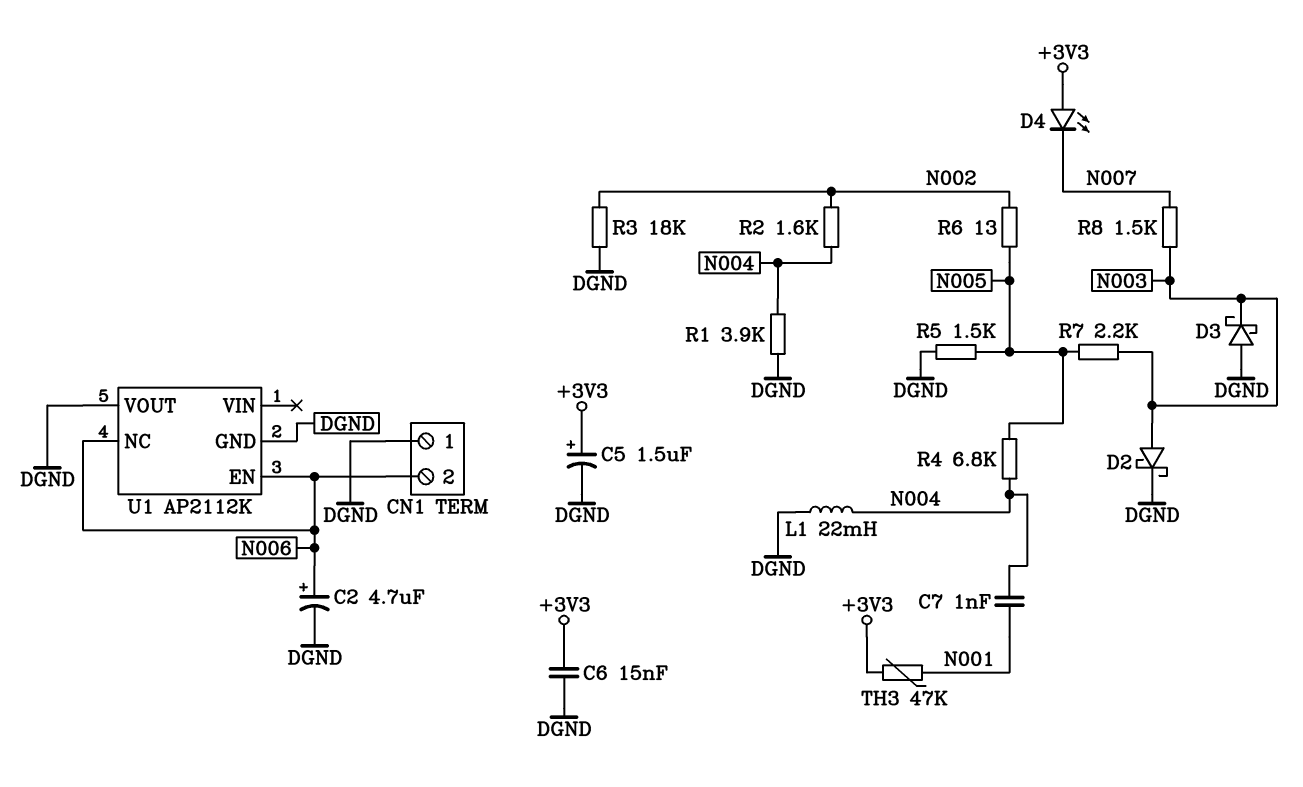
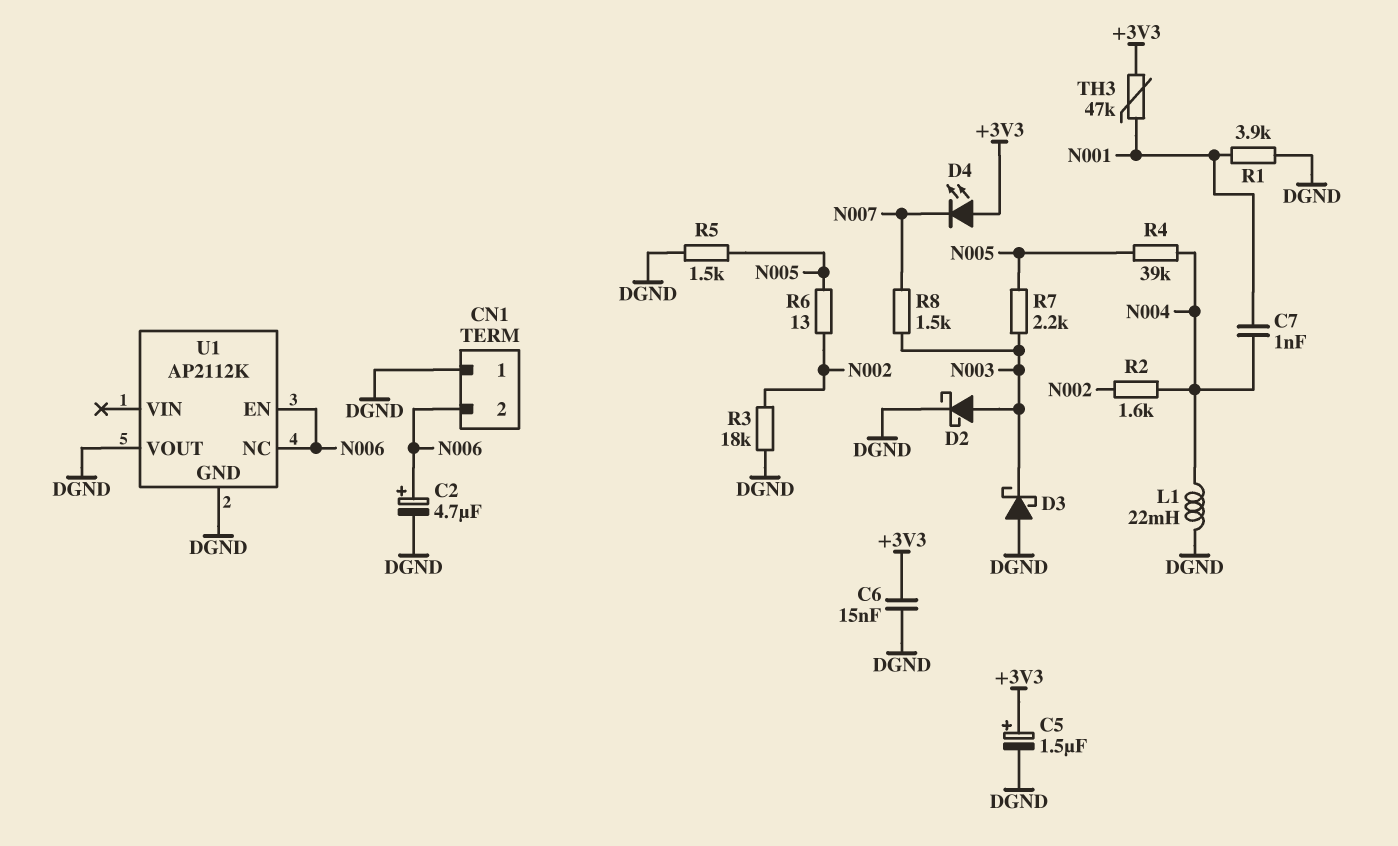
R1: 3.9k (DGND, N004) -> 3.9k (DGND, N001)
R4: 6.8k (N004, N005) -> 39k (N004, N005)

